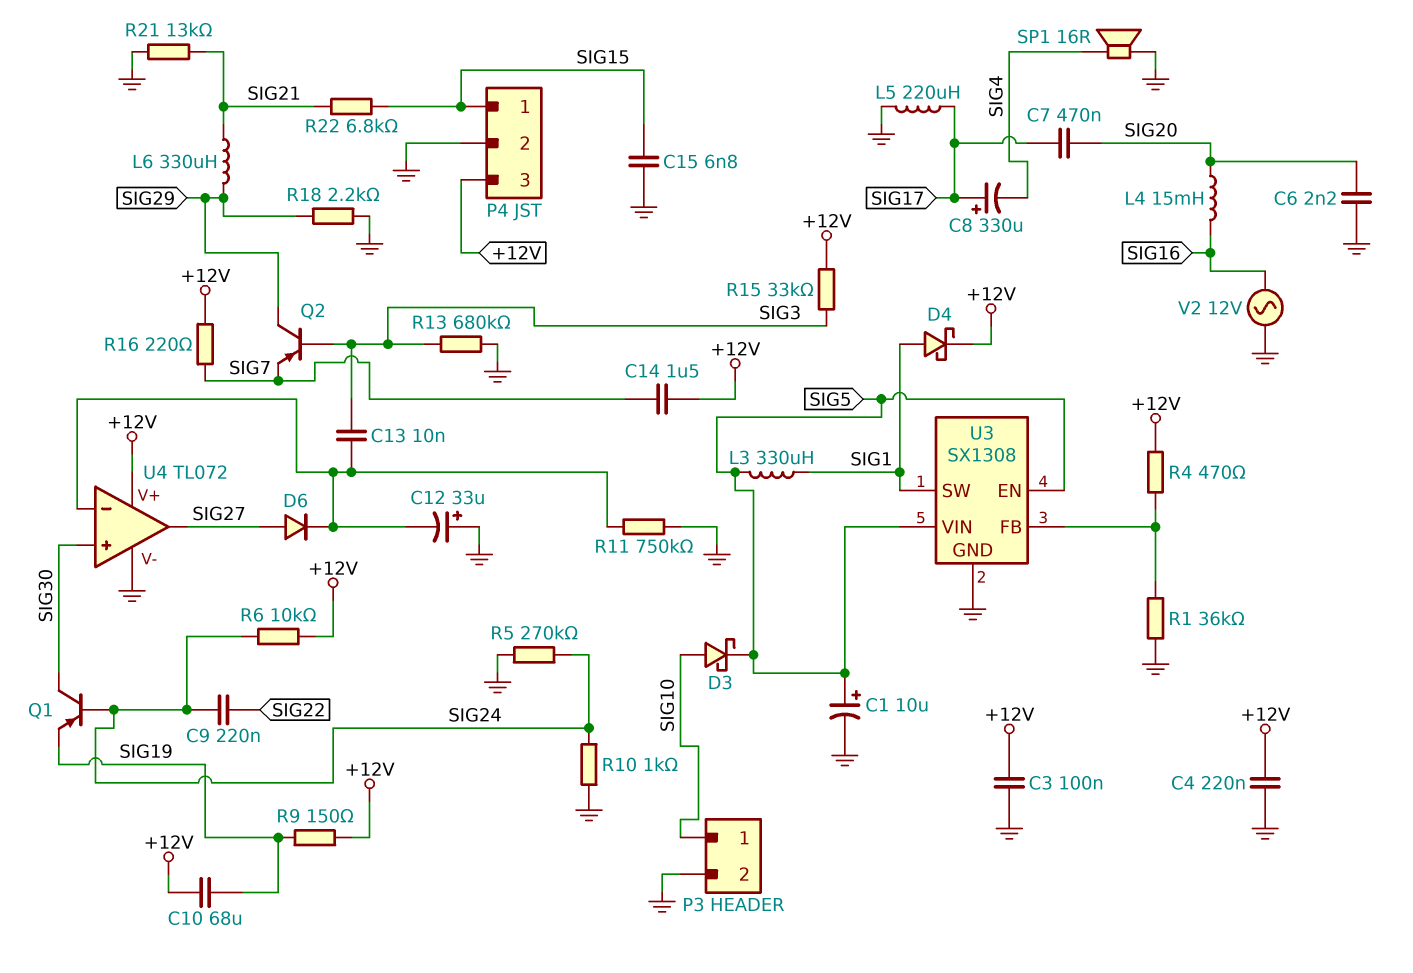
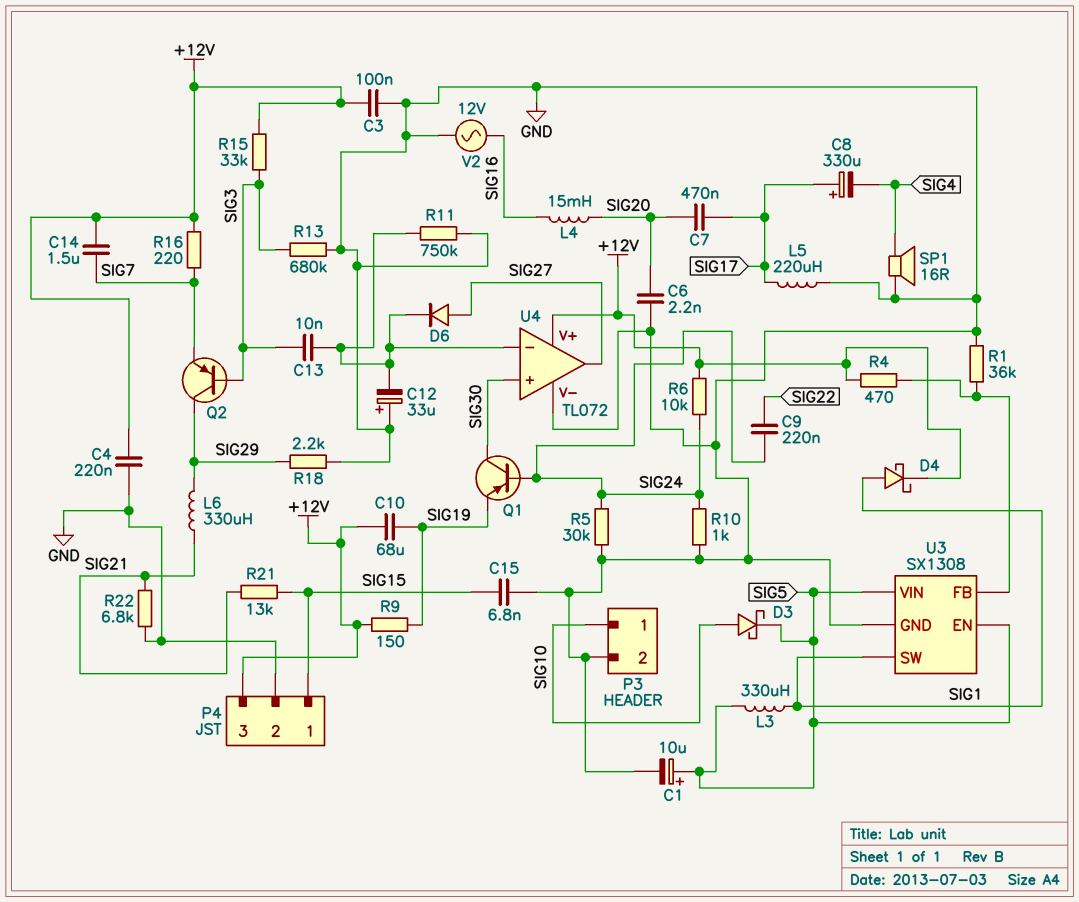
R5: 270k (GND, SIG24) -> 30k (GND, SIG24)
R21: 13k (GND, SIG21) -> 13k (SIG15, SIG21)
R22: 6.8k (SIG15, SIG21) -> 6.8k (GND, SIG21)

